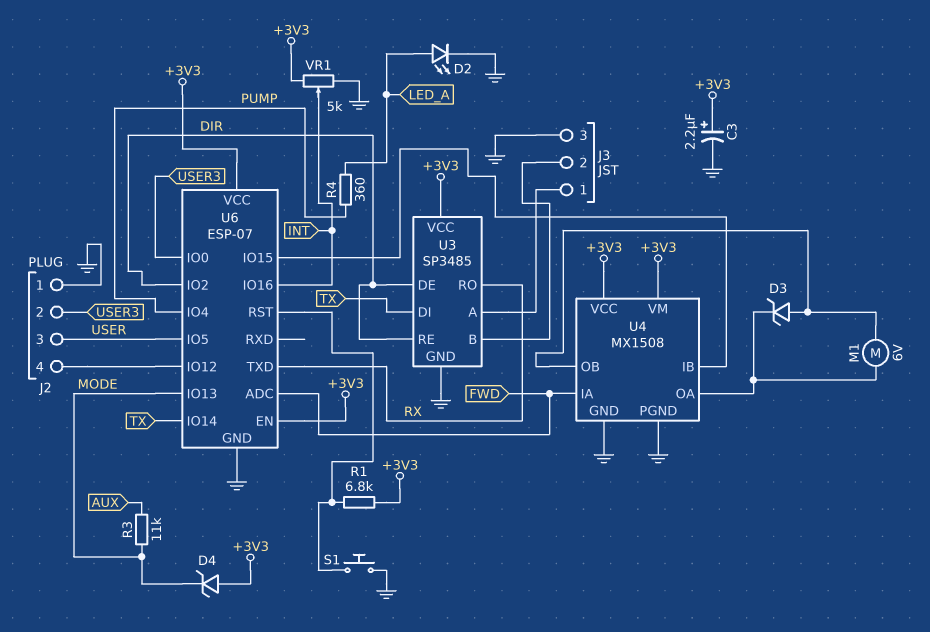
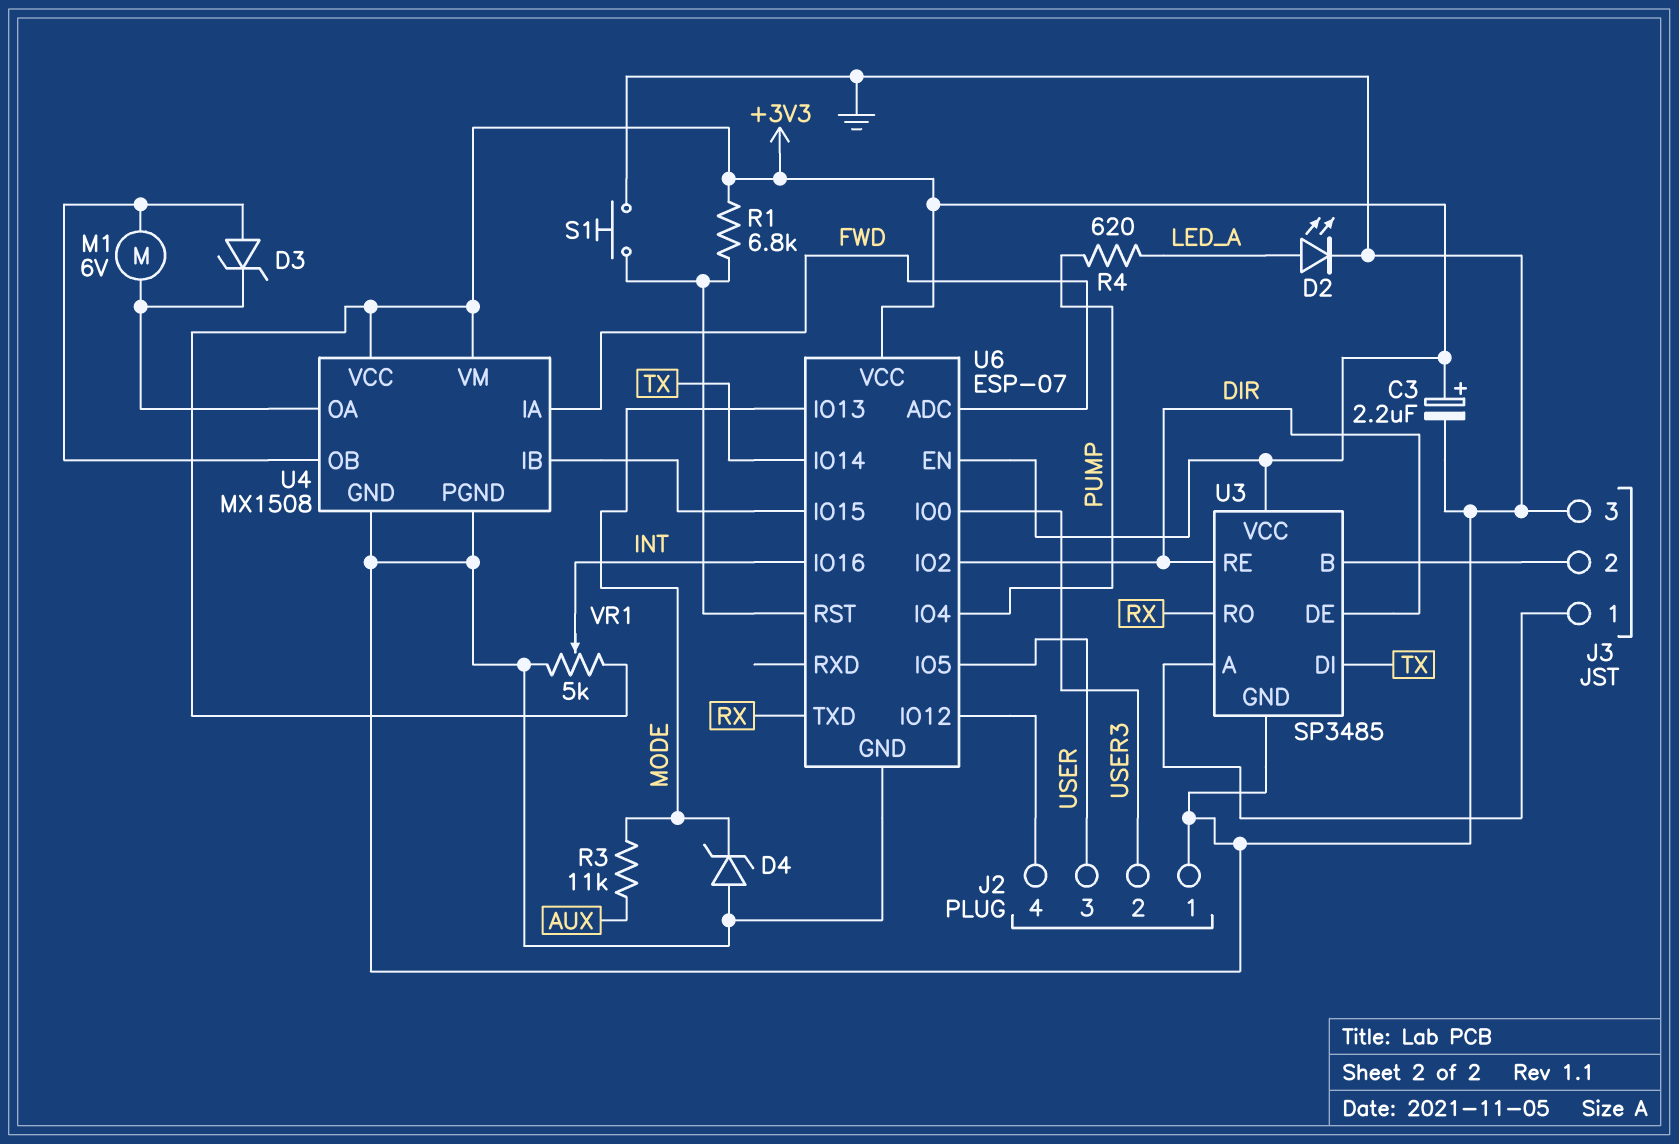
D4: zener (A +3V3, K MODE) -> zener (A GND, K MODE)
R4: 360 (LED_A, PUMP) -> 620 (LED_A, PUMP)

